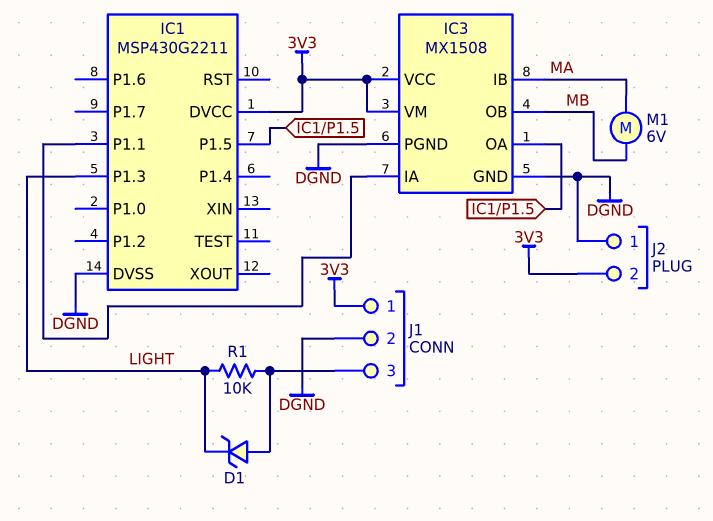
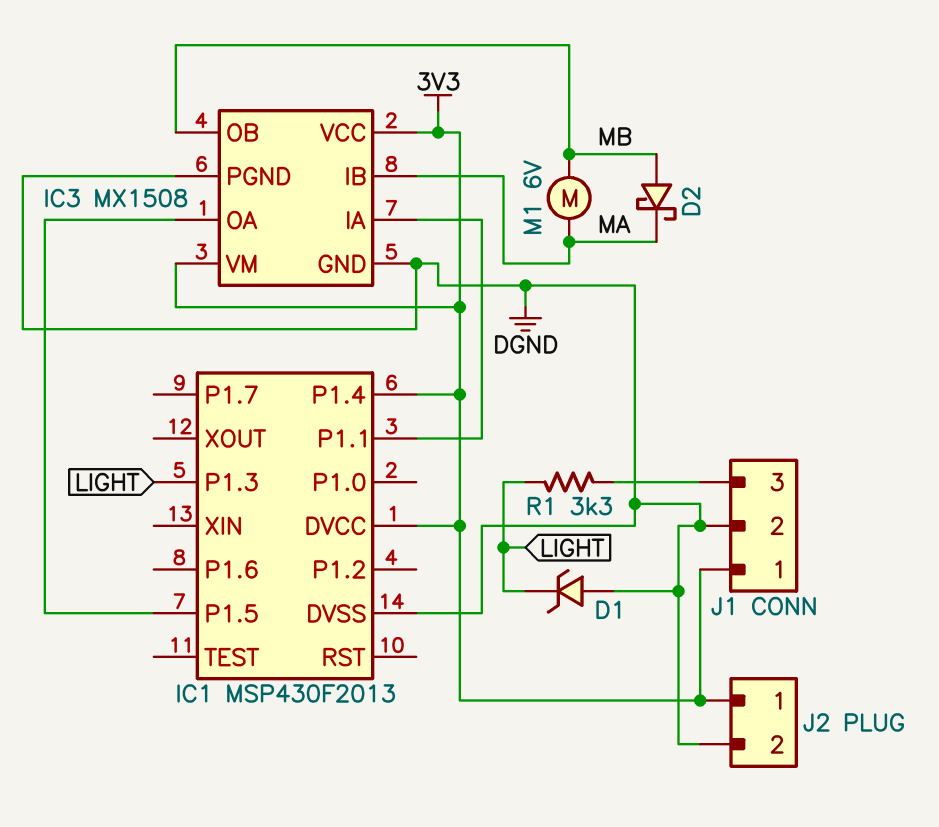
D1: zener (A J1/3, K LIGHT) -> zener (A DGND, K LIGHT)
D2: none -> schottky (A MB, K MA)
IC1: MSP430G2211 -> MSP430F2013
IC1 pin P1.4: none -> 3V3
J2 pin 1: DGND -> 3V3
J2 pin 2: 3V3 -> DGND
R1: 10k (J1/3, LIGHT) -> 3.3k (J1/3, LIGHT)

